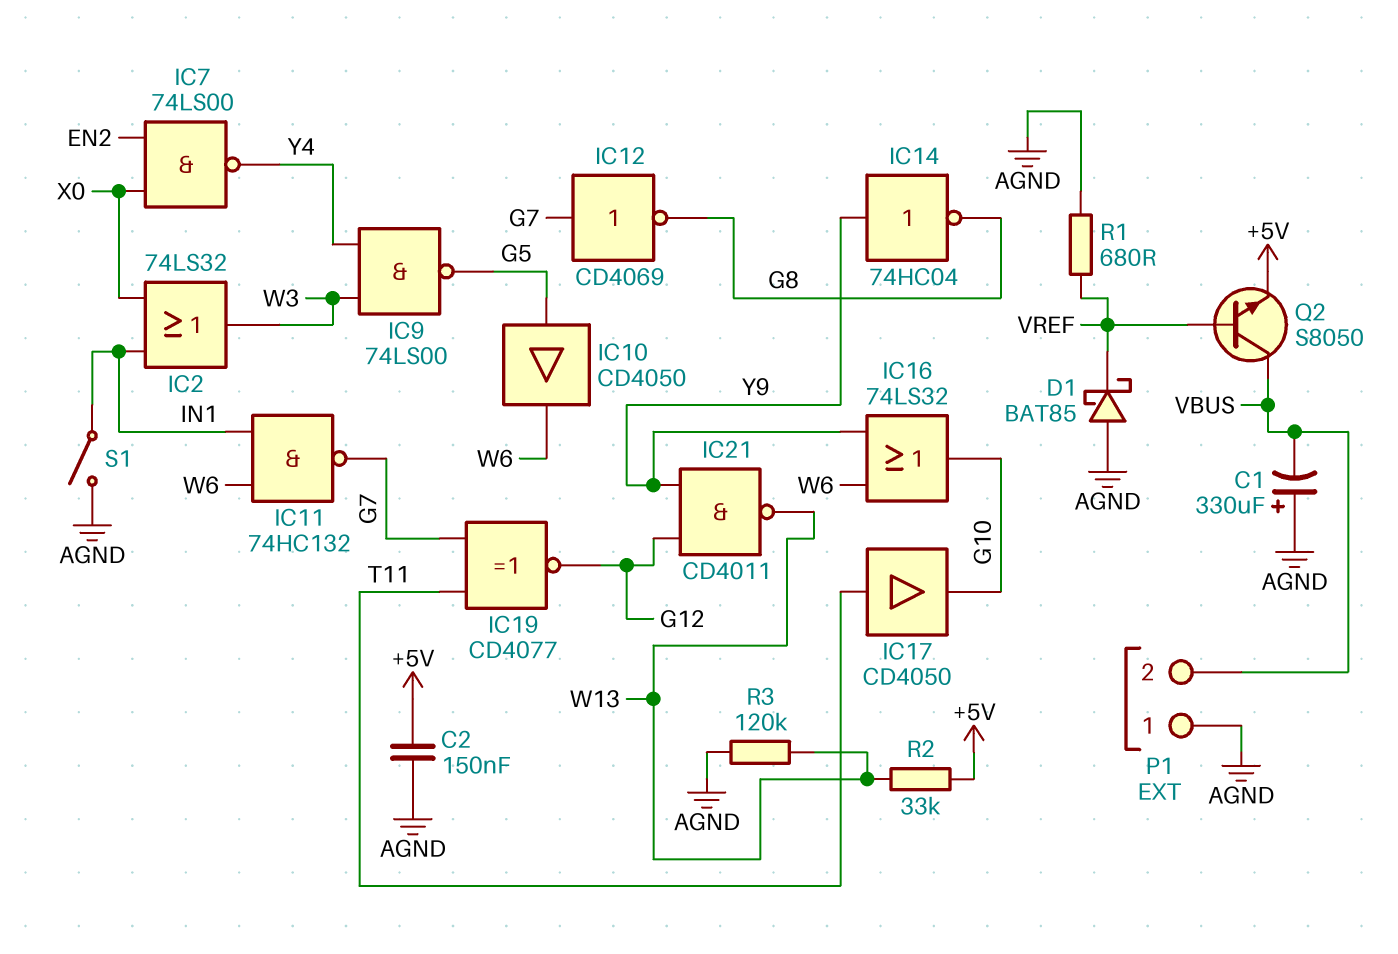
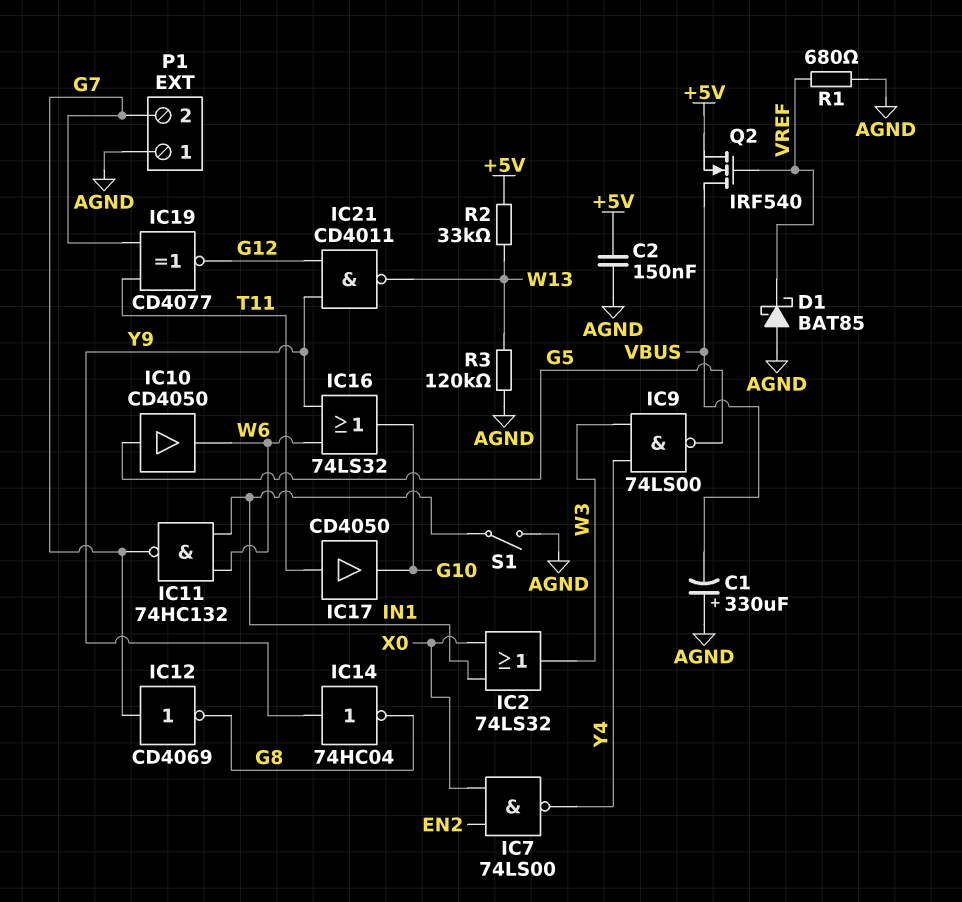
P1 pin 2: VBUS -> G7
Q2: NPN S8050 (B VREF, C VBUS, E +5V) -> NMOS IRF540 (G VREF, D VBUS, S +5V)

